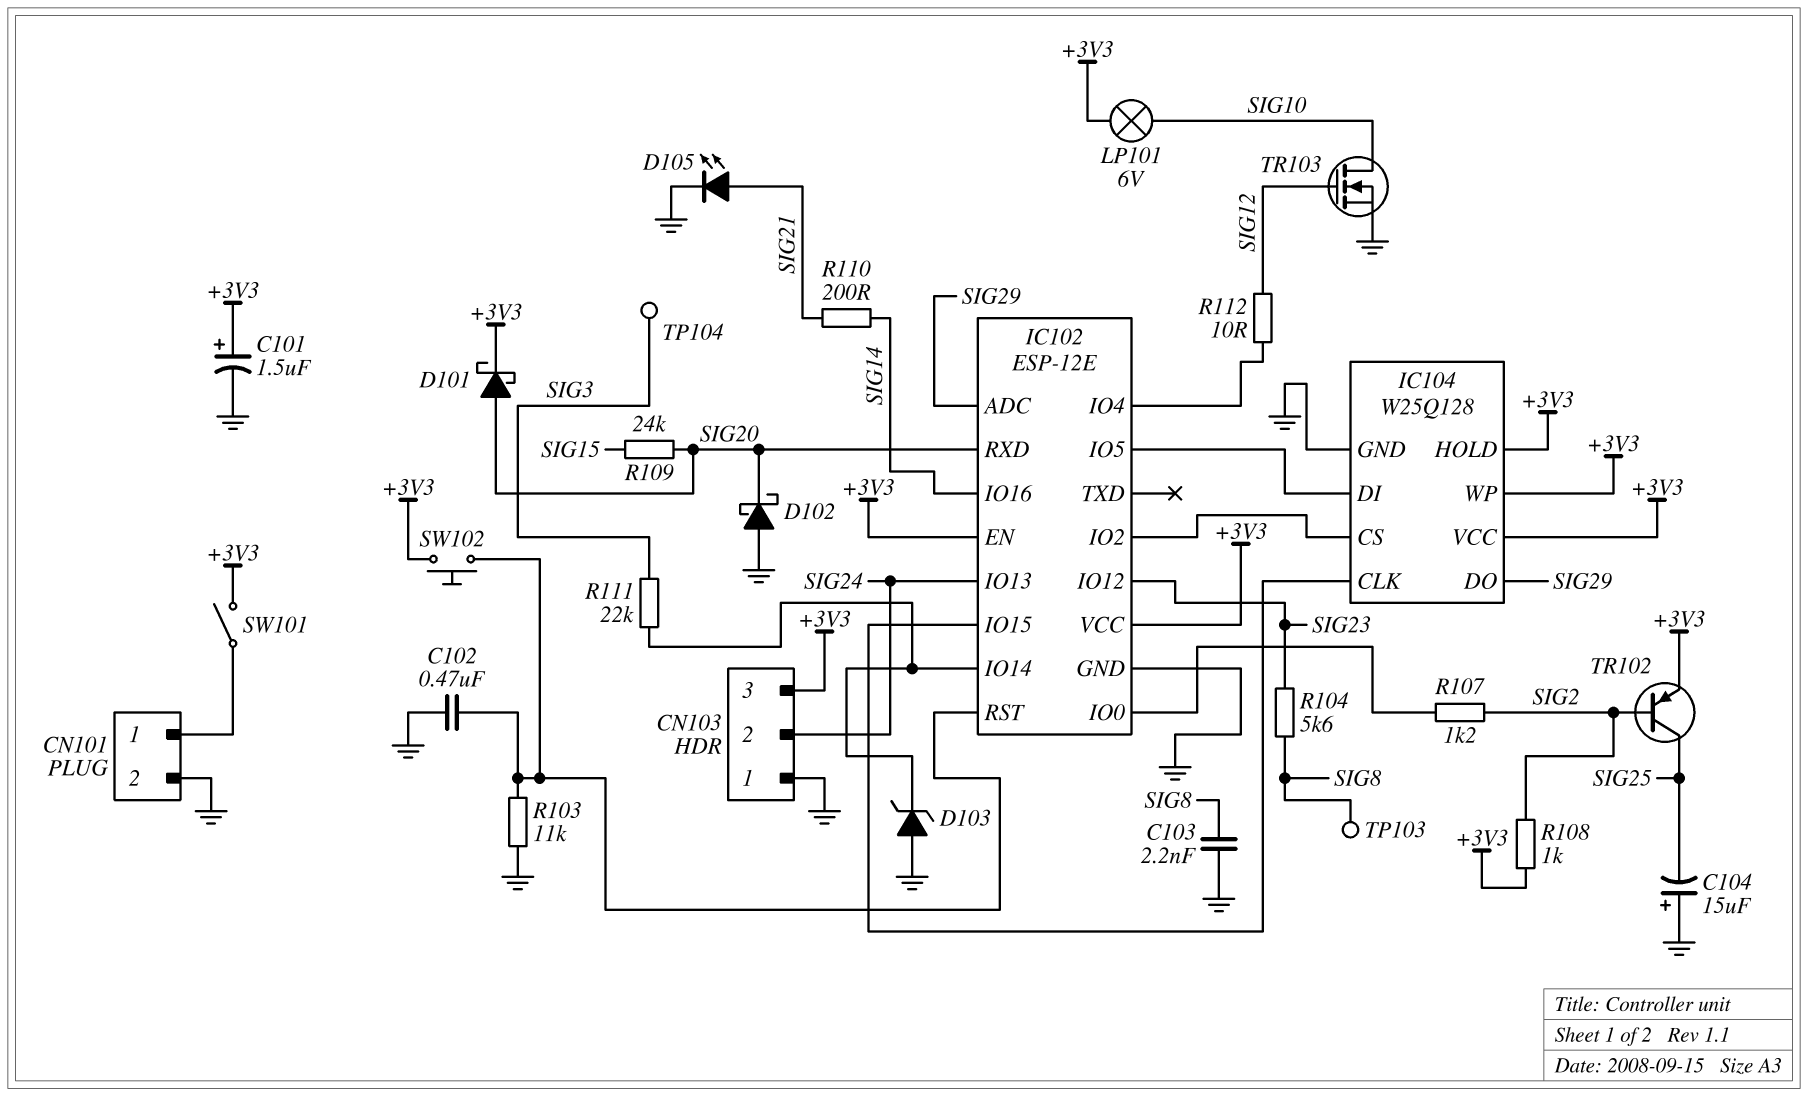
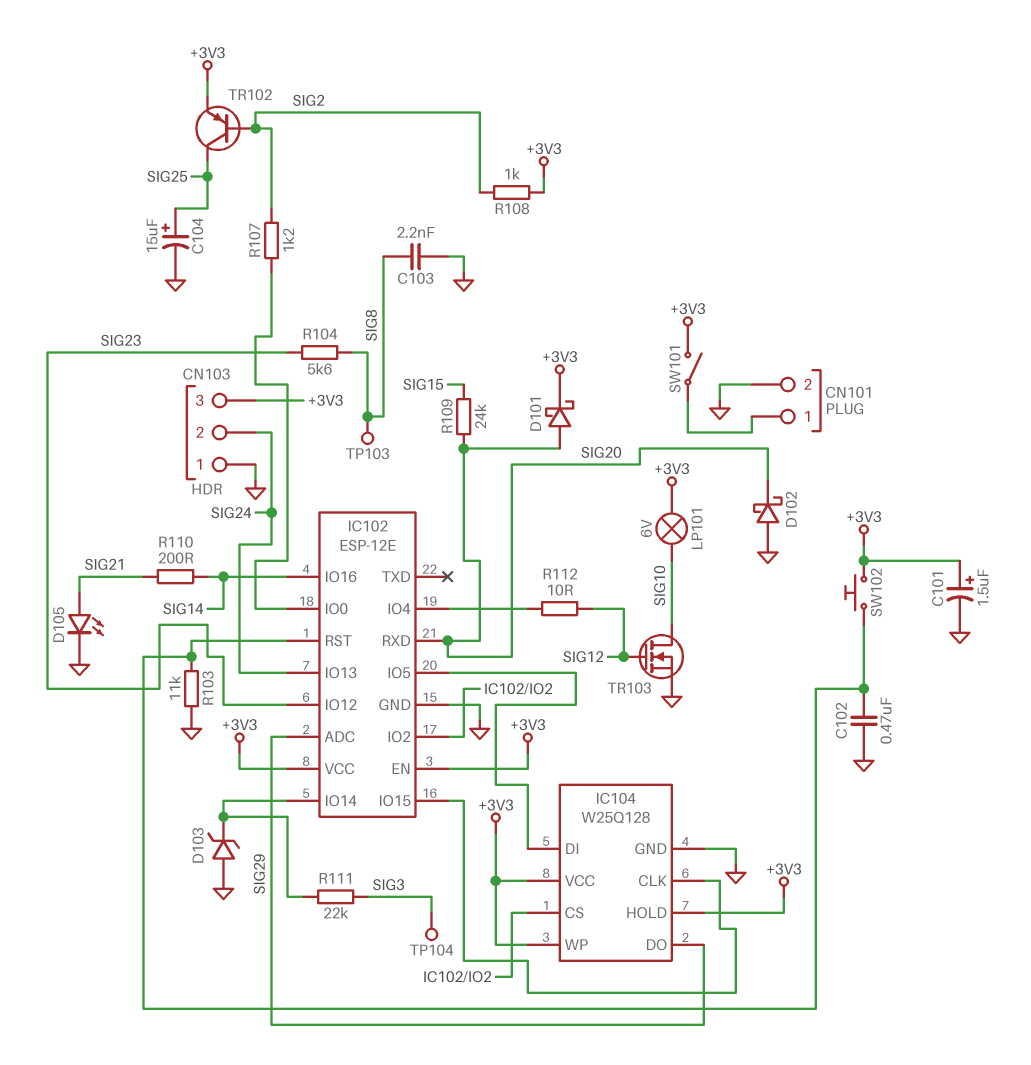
C104: 15uF (plus GND, minus SIG25) -> 15uF (plus SIG25, minus GND)

